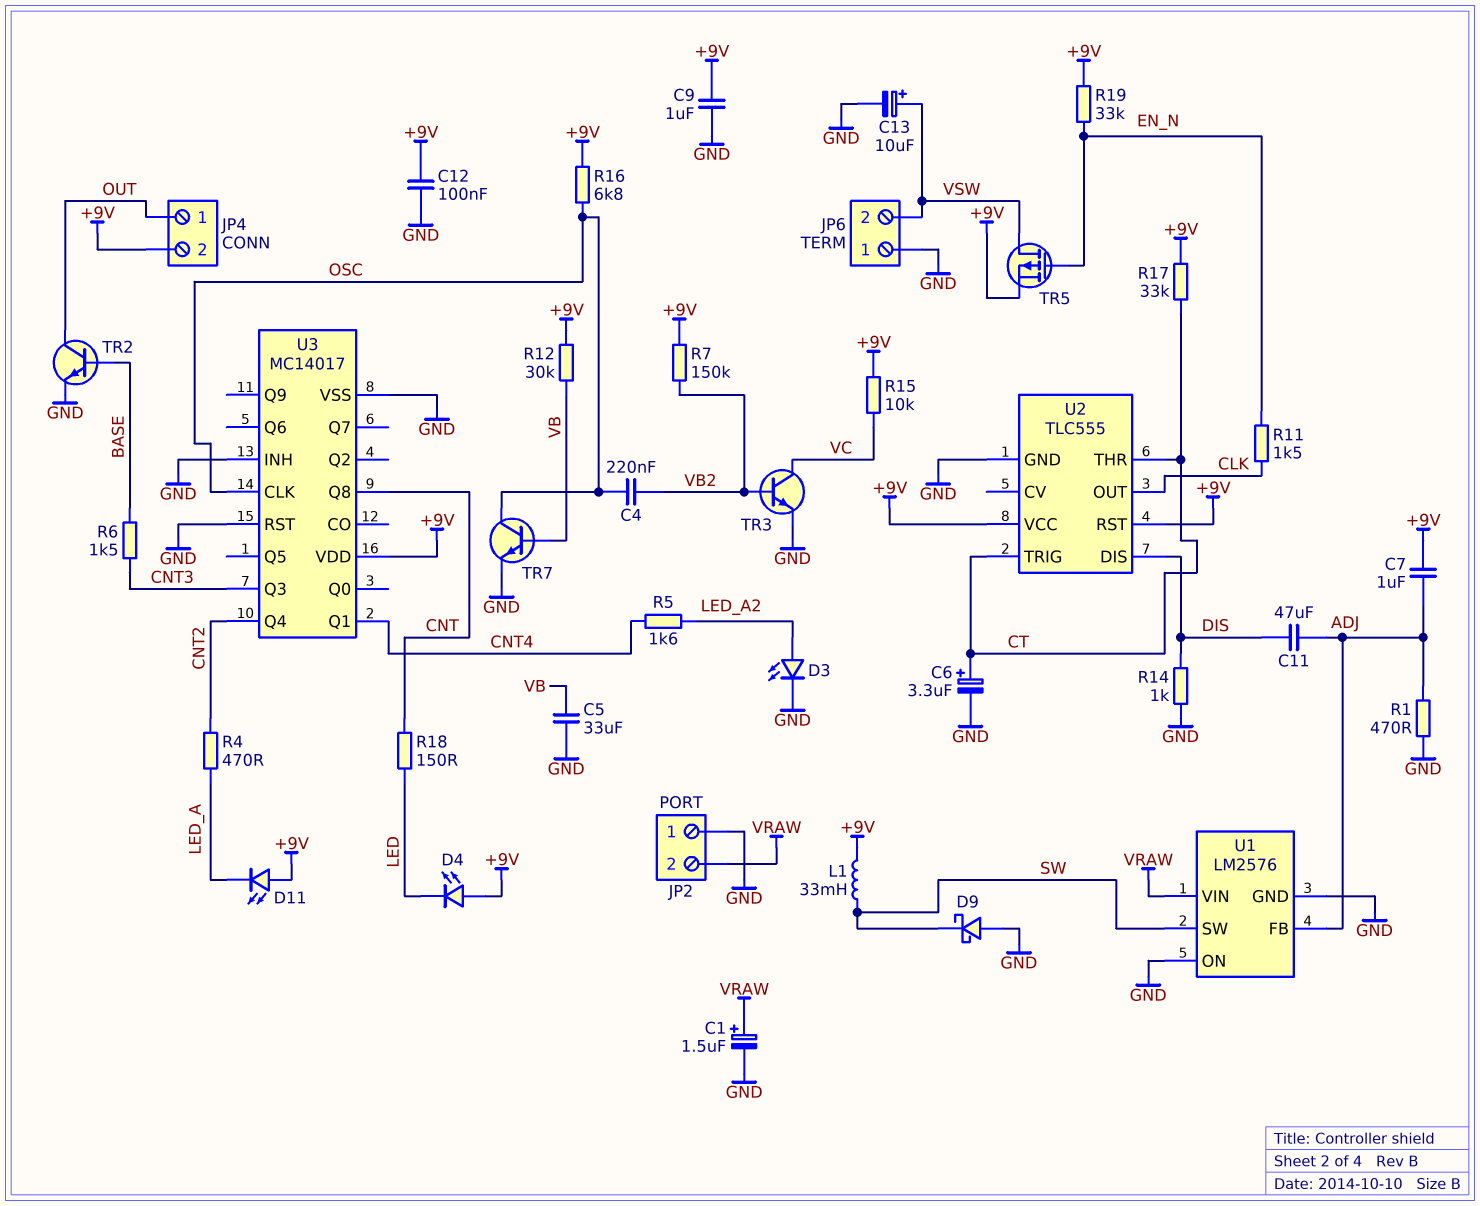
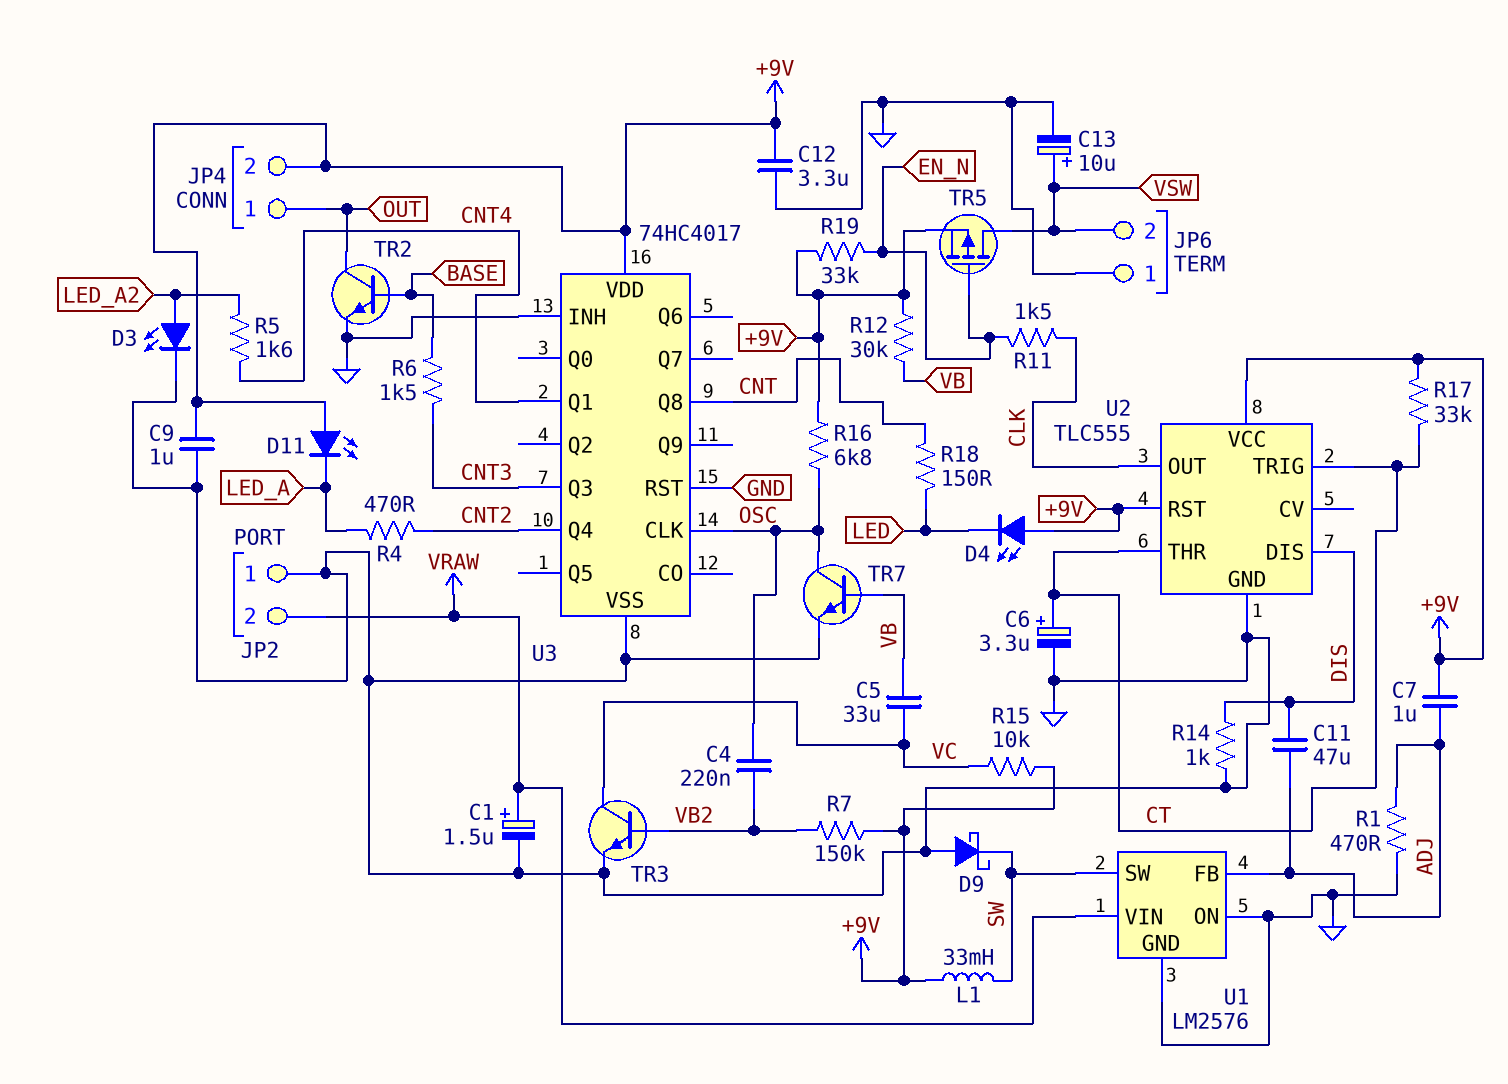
C5: 33uF (GND, VB) -> 33uF (VB, VC)
C12: 100nF (+9V, GND) -> 3.3uF (+9V, GND)
U3: MC14017 -> 74HC4017

